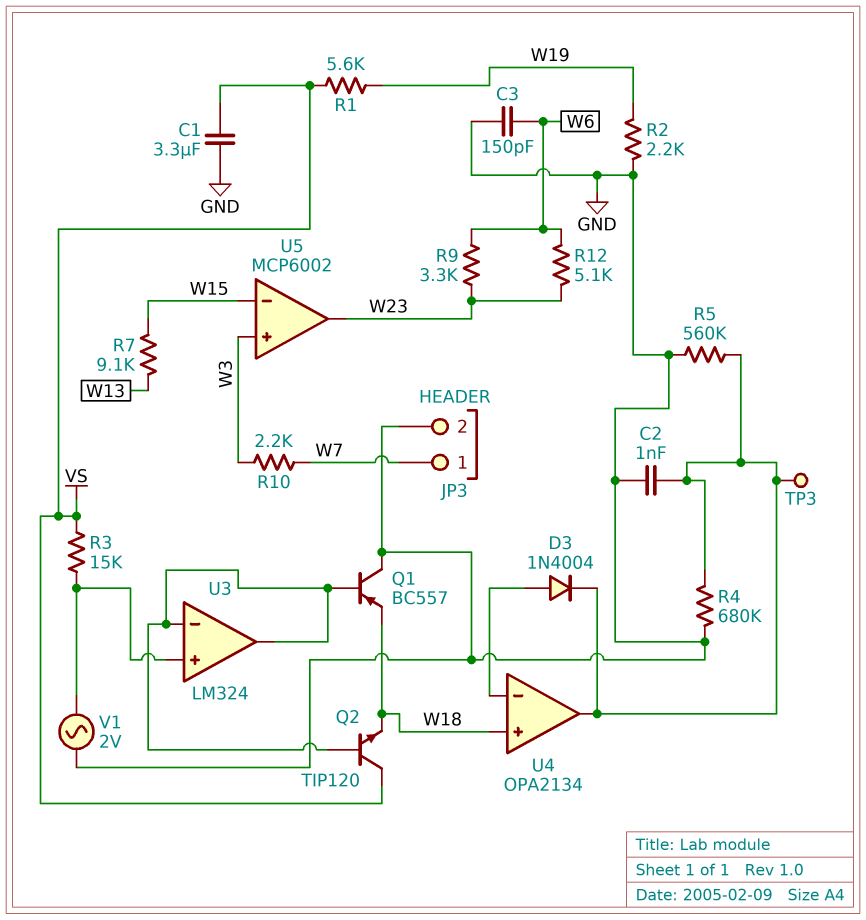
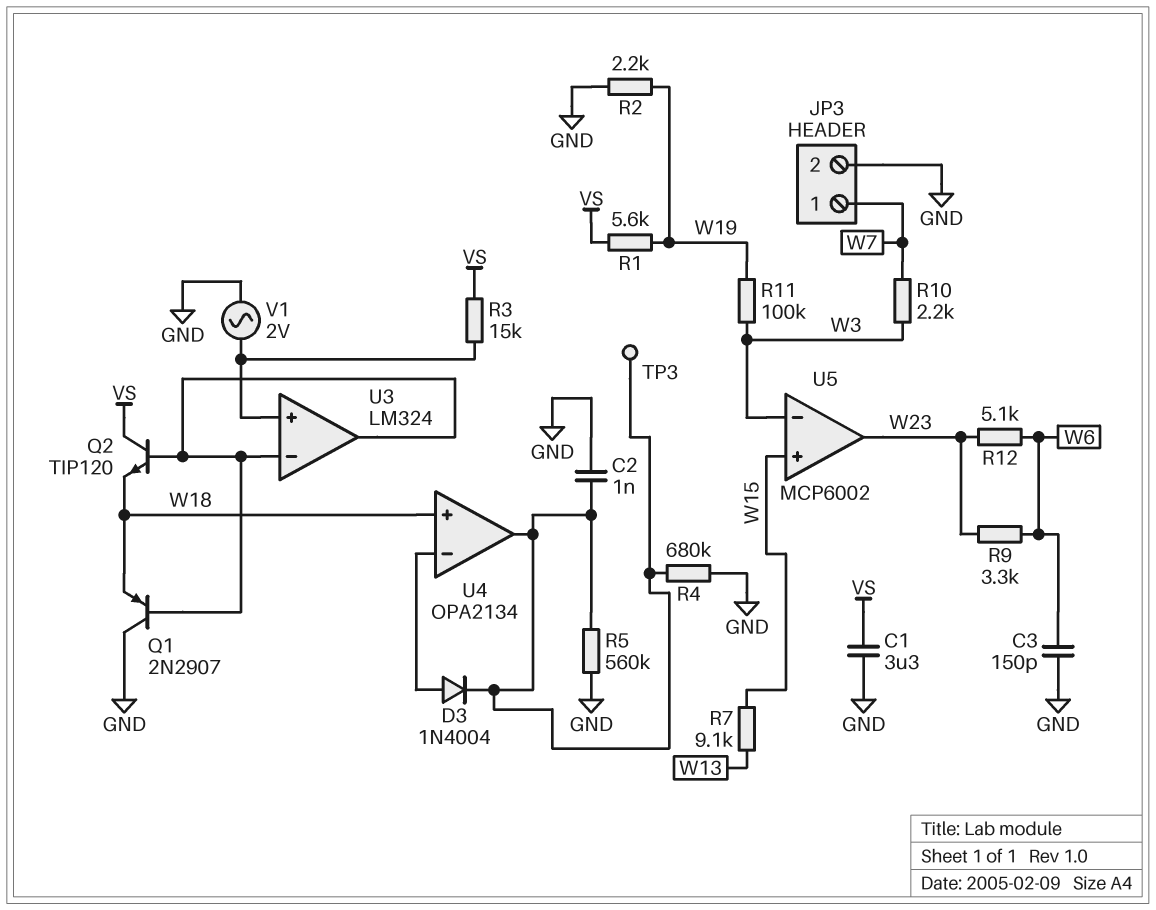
Q1: PNP BC557 (B U3/in-, C GND, E W18) -> PNP 2N2907 (B U3/in-, C GND, E W18)
R11: none -> 100k (W3, W19)
U5 pin in+: W3 -> W15
U5 pin in-: W15 -> W3

